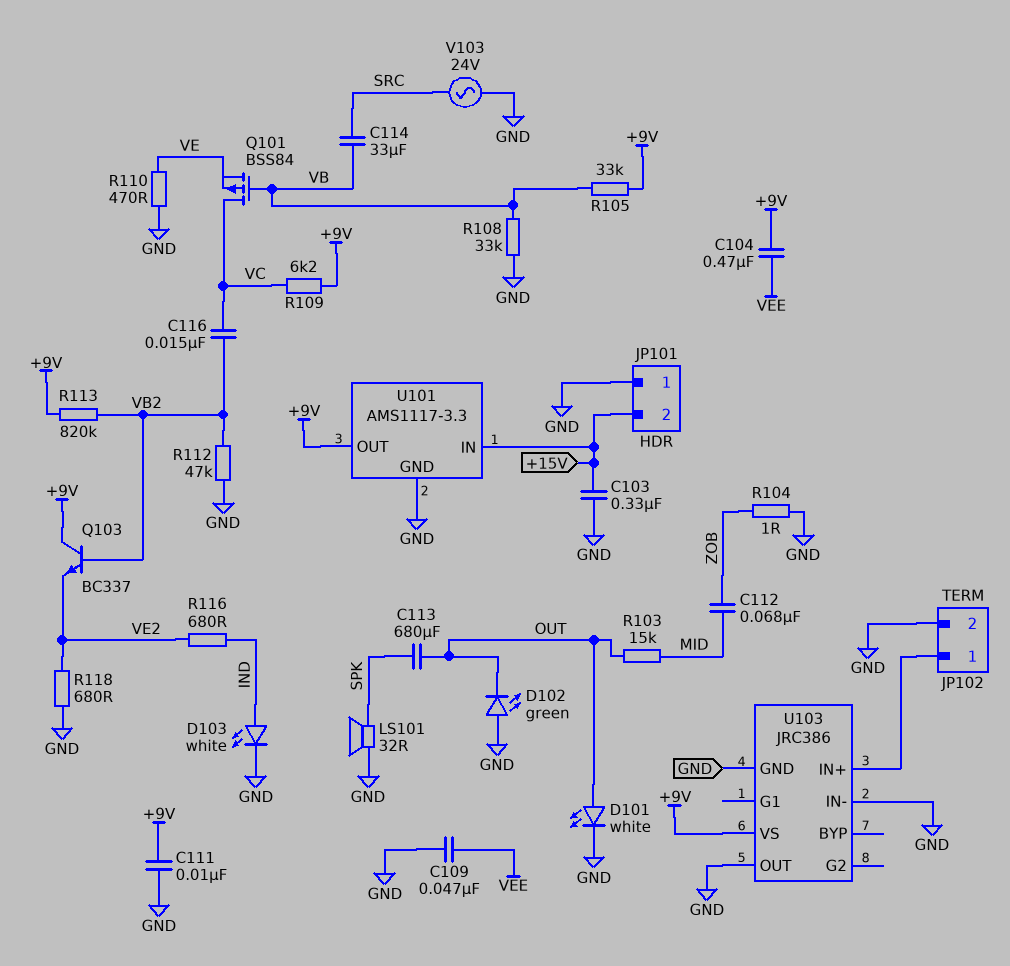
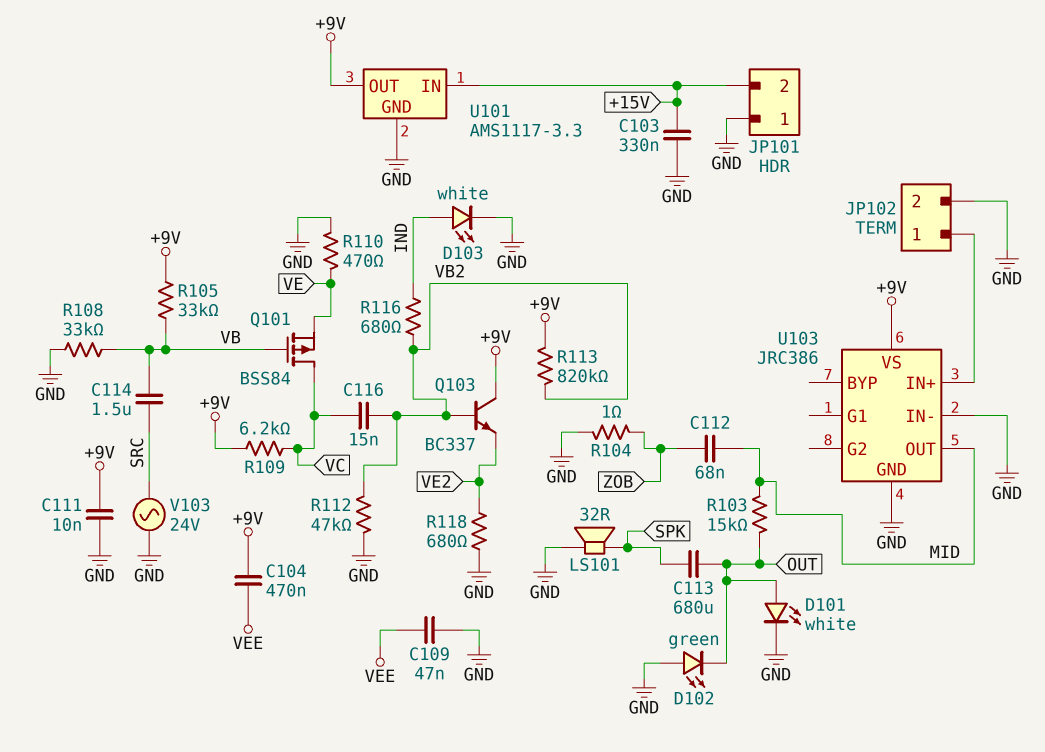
C114: 33uF (SRC, VB) -> 1.5uF (SRC, VB)
R116: 680 (IND, VE2) -> 680 (IND, VB2)
U103 pin OUT: GND -> MID

